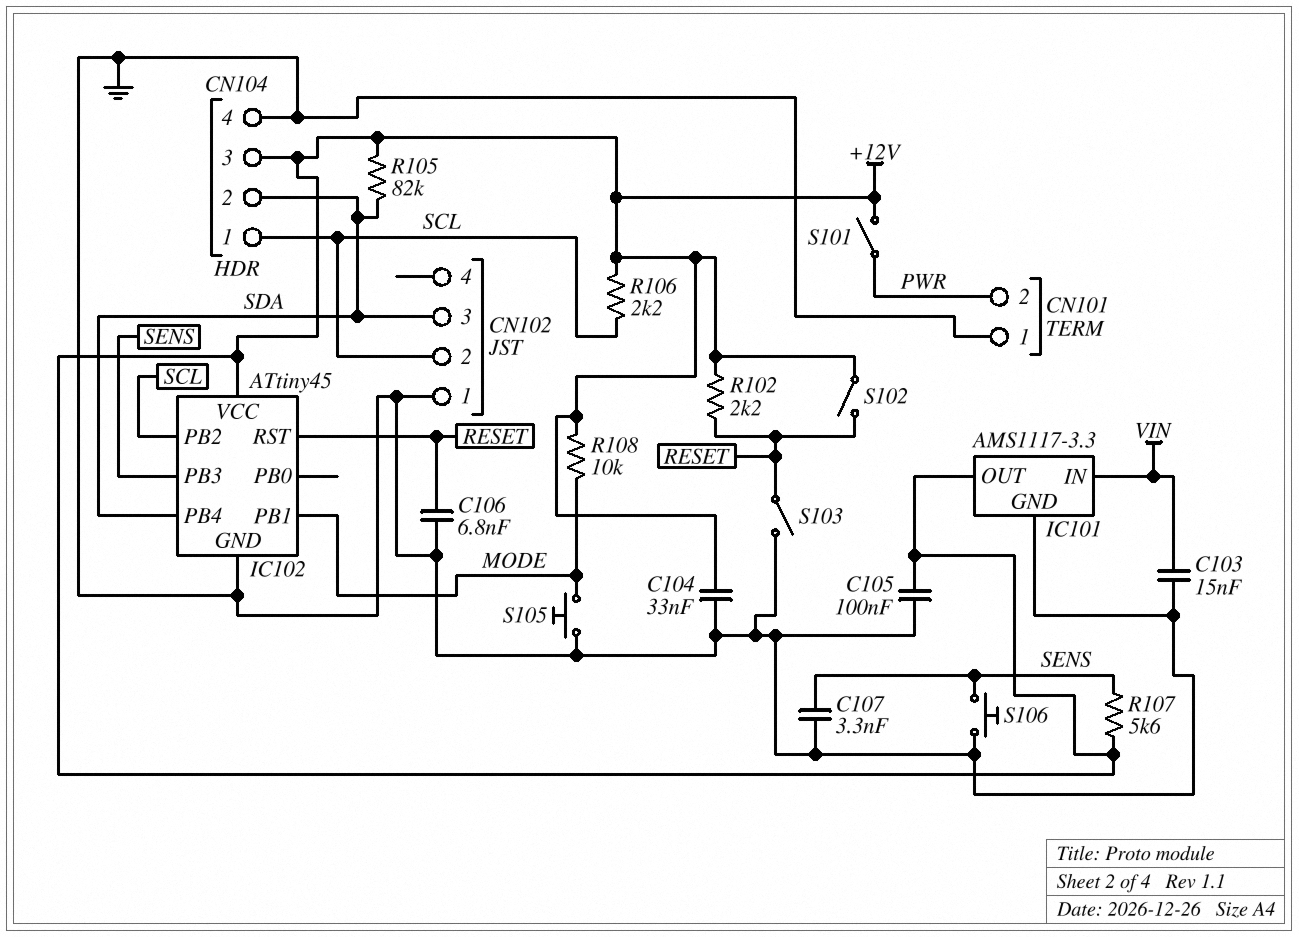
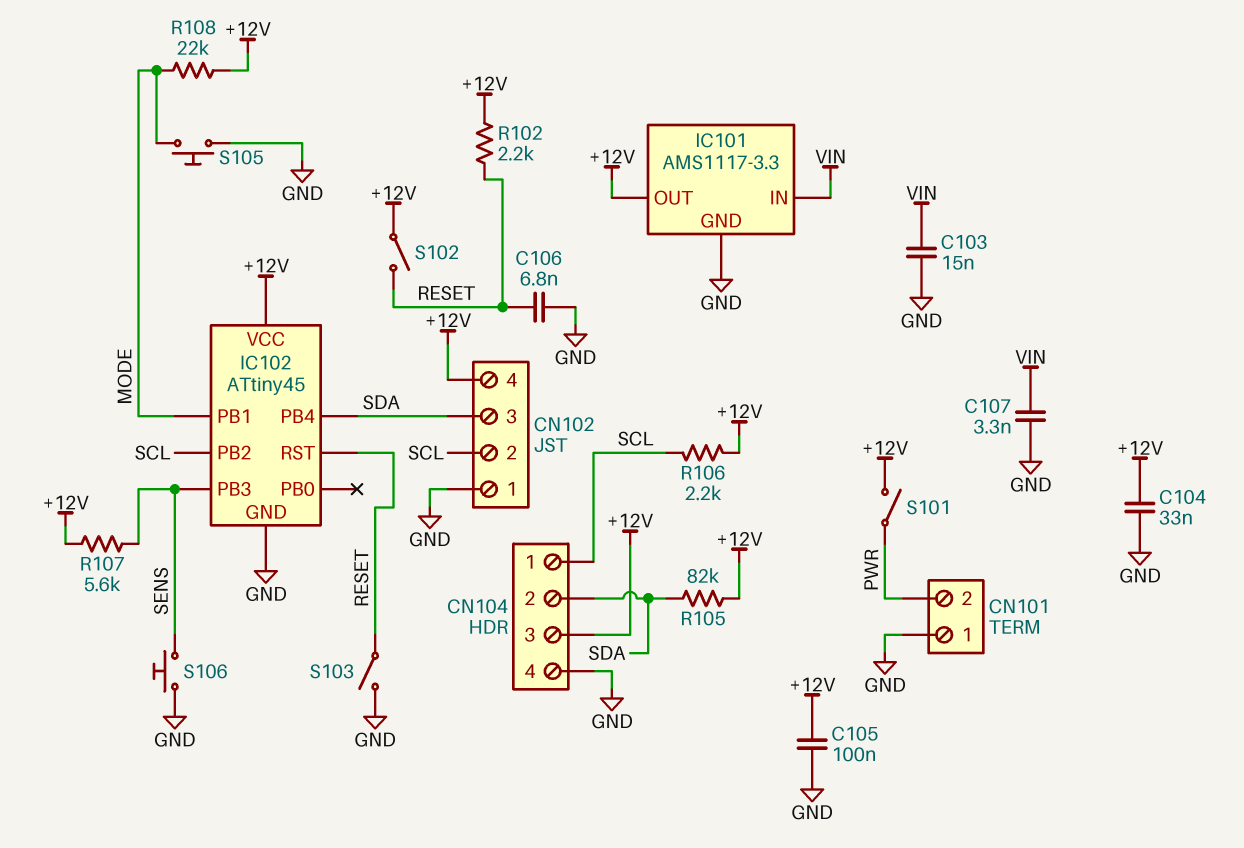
C107: 3.3nF (GND, SENS) -> 3.3nF (GND, VIN)
CN102 pin 4: none -> +12V
R108: 10k (+12V, MODE) -> 22k (+12V, MODE)

